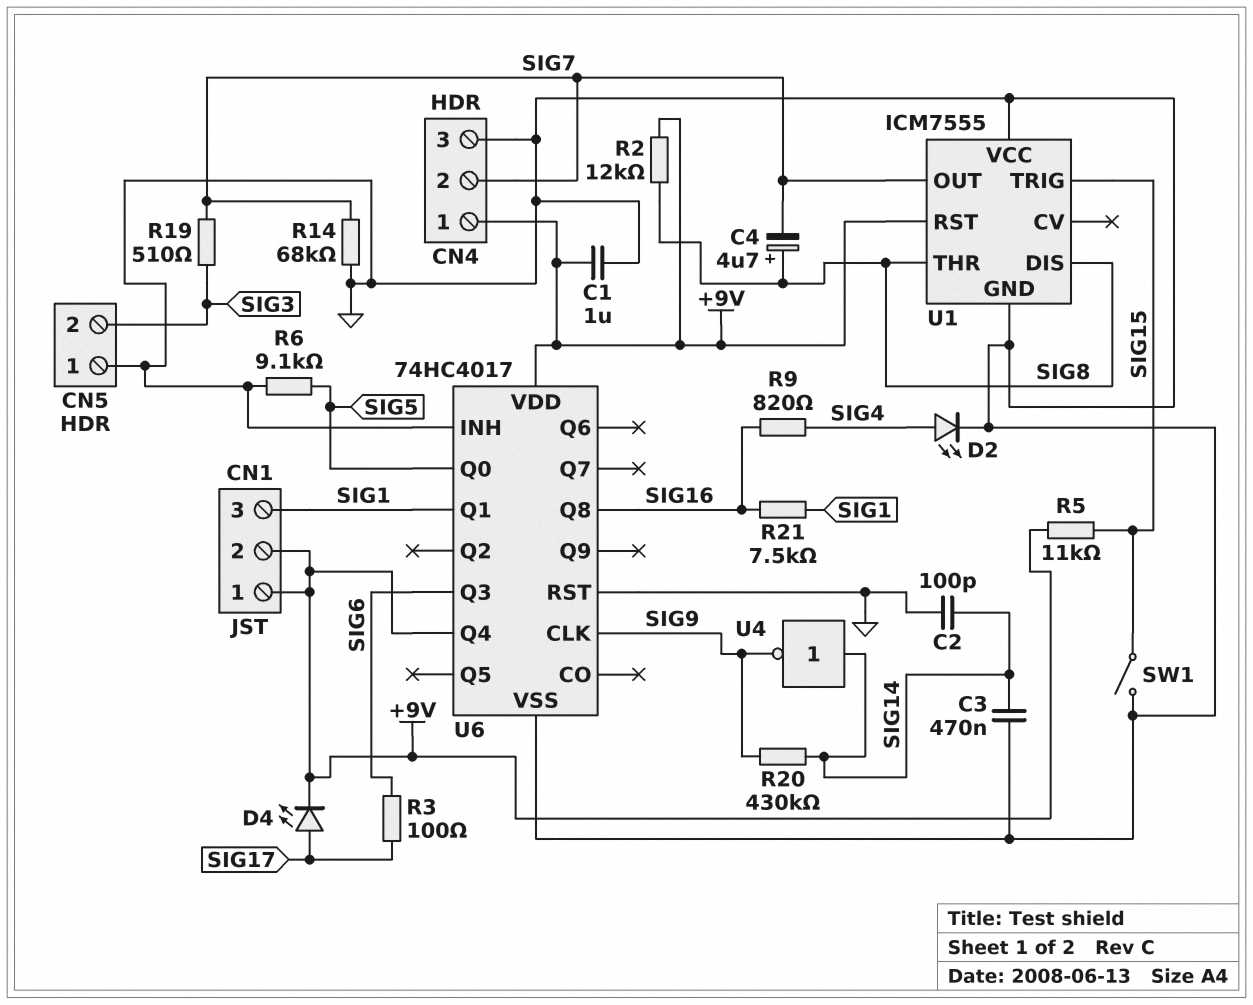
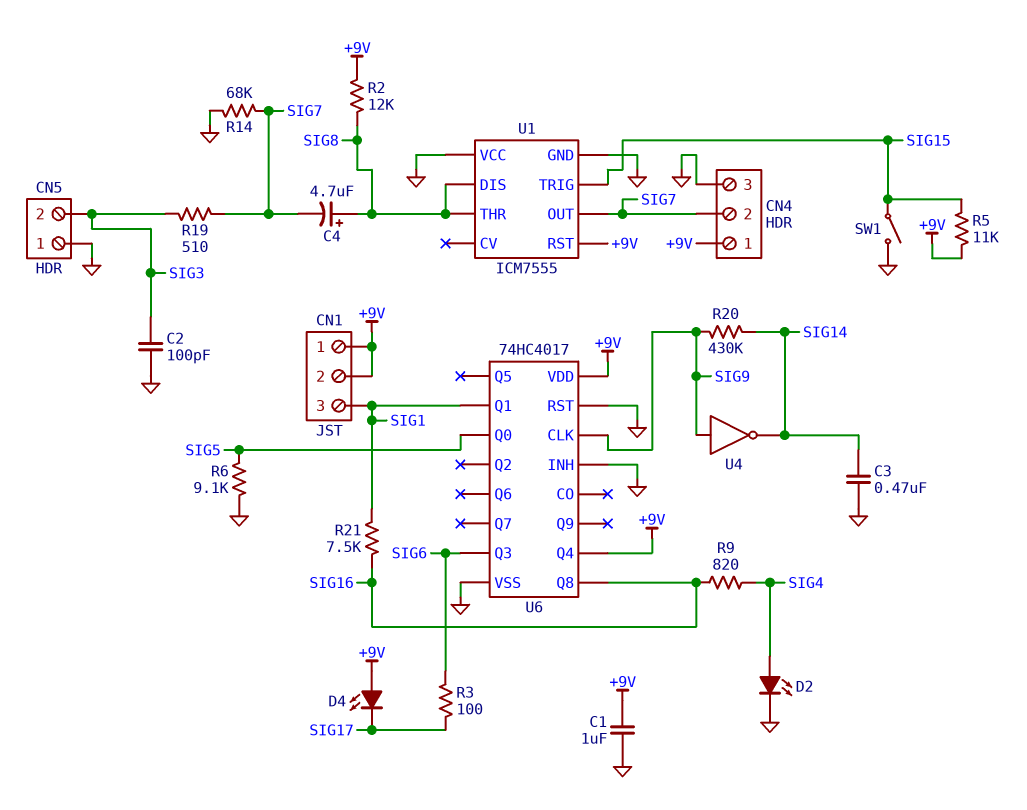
C2: 100pF (GND, SIG14) -> 100pF (GND, SIG3)
D4: LED (A SIG17, K +9V) -> LED (A +9V, K SIG17)
U4: NOT (in SIG14, out SIG9) -> NOT (in SIG9, out SIG14)

